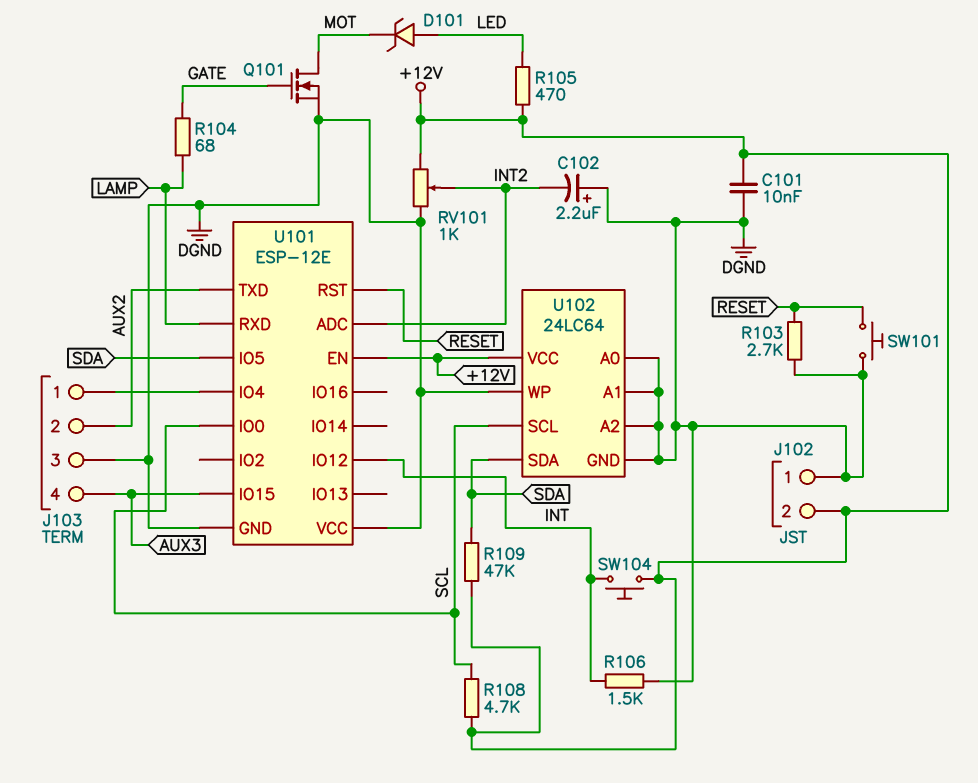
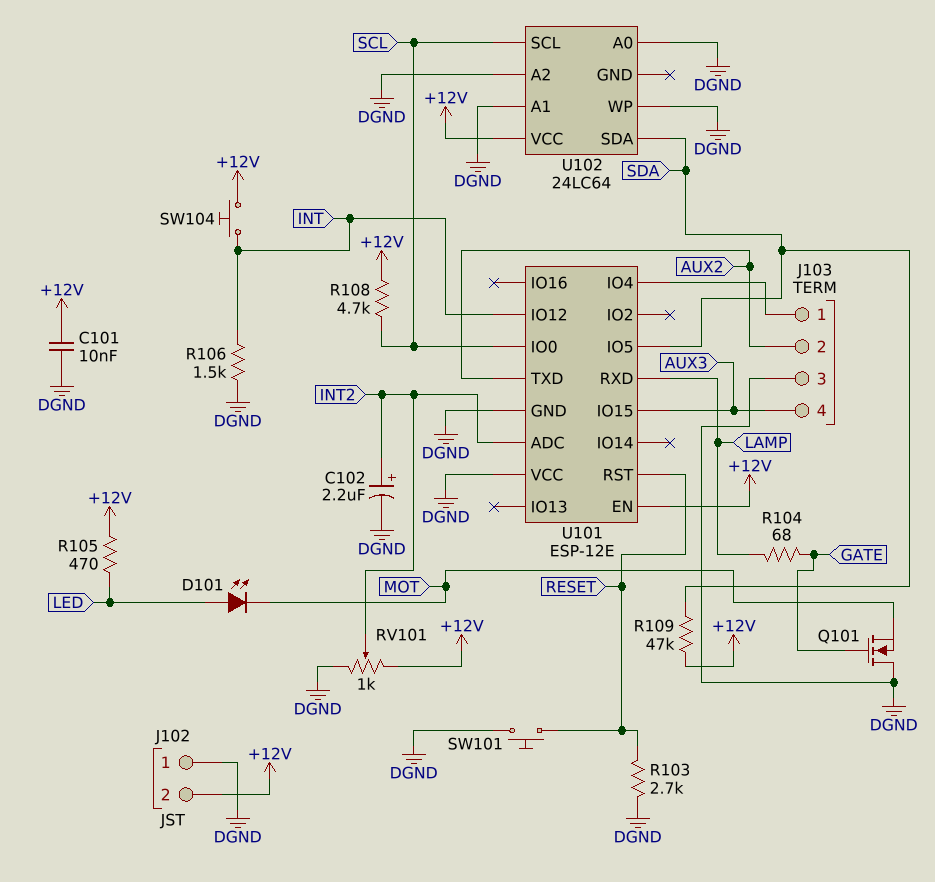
C102: 2.2uF (plus DGND, minus INT2) -> 2.2uF (plus INT2, minus DGND)
D101: zener (A LED, K MOT) -> LED (A LED, K MOT)
Q101: NMOS (G GATE, D MOT, S DGND) -> NMOS (G GATE, D DGND, S MOT)
U102 pin GND: DGND -> none

